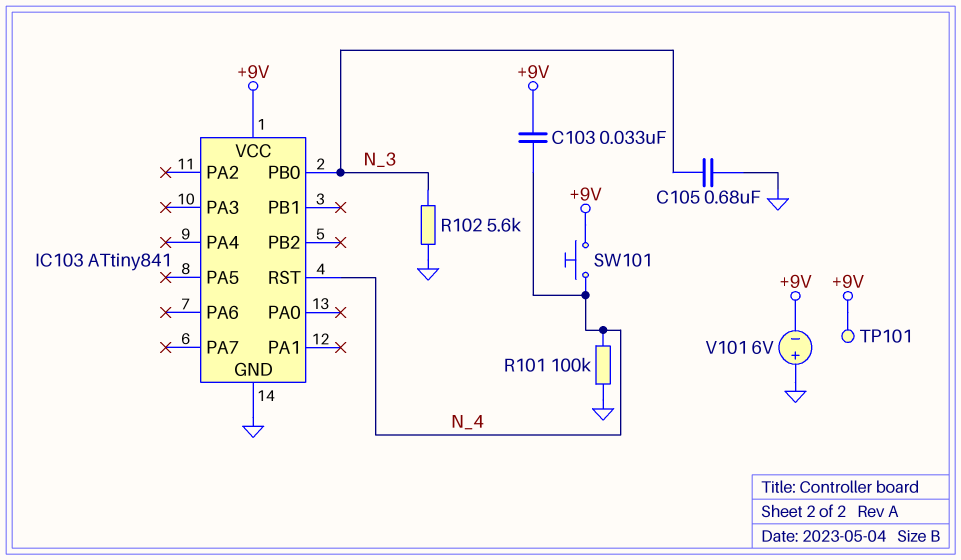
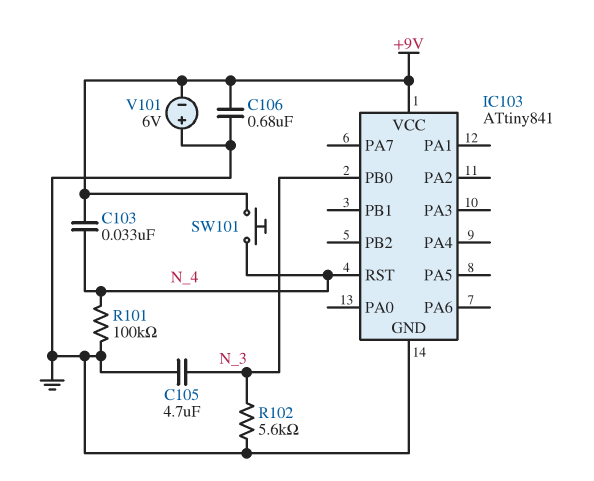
C105: 680nF (GND, N_3) -> 4.7uF (GND, N_3)
C106: none -> 680nF (+9V, GND)
TP101: test point (+9V) -> none

